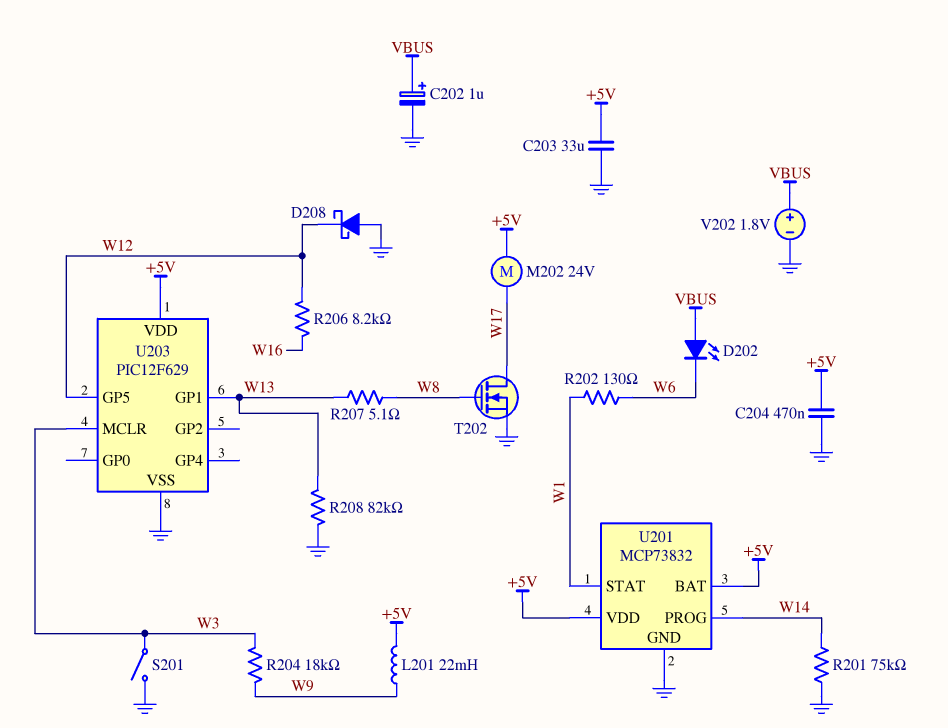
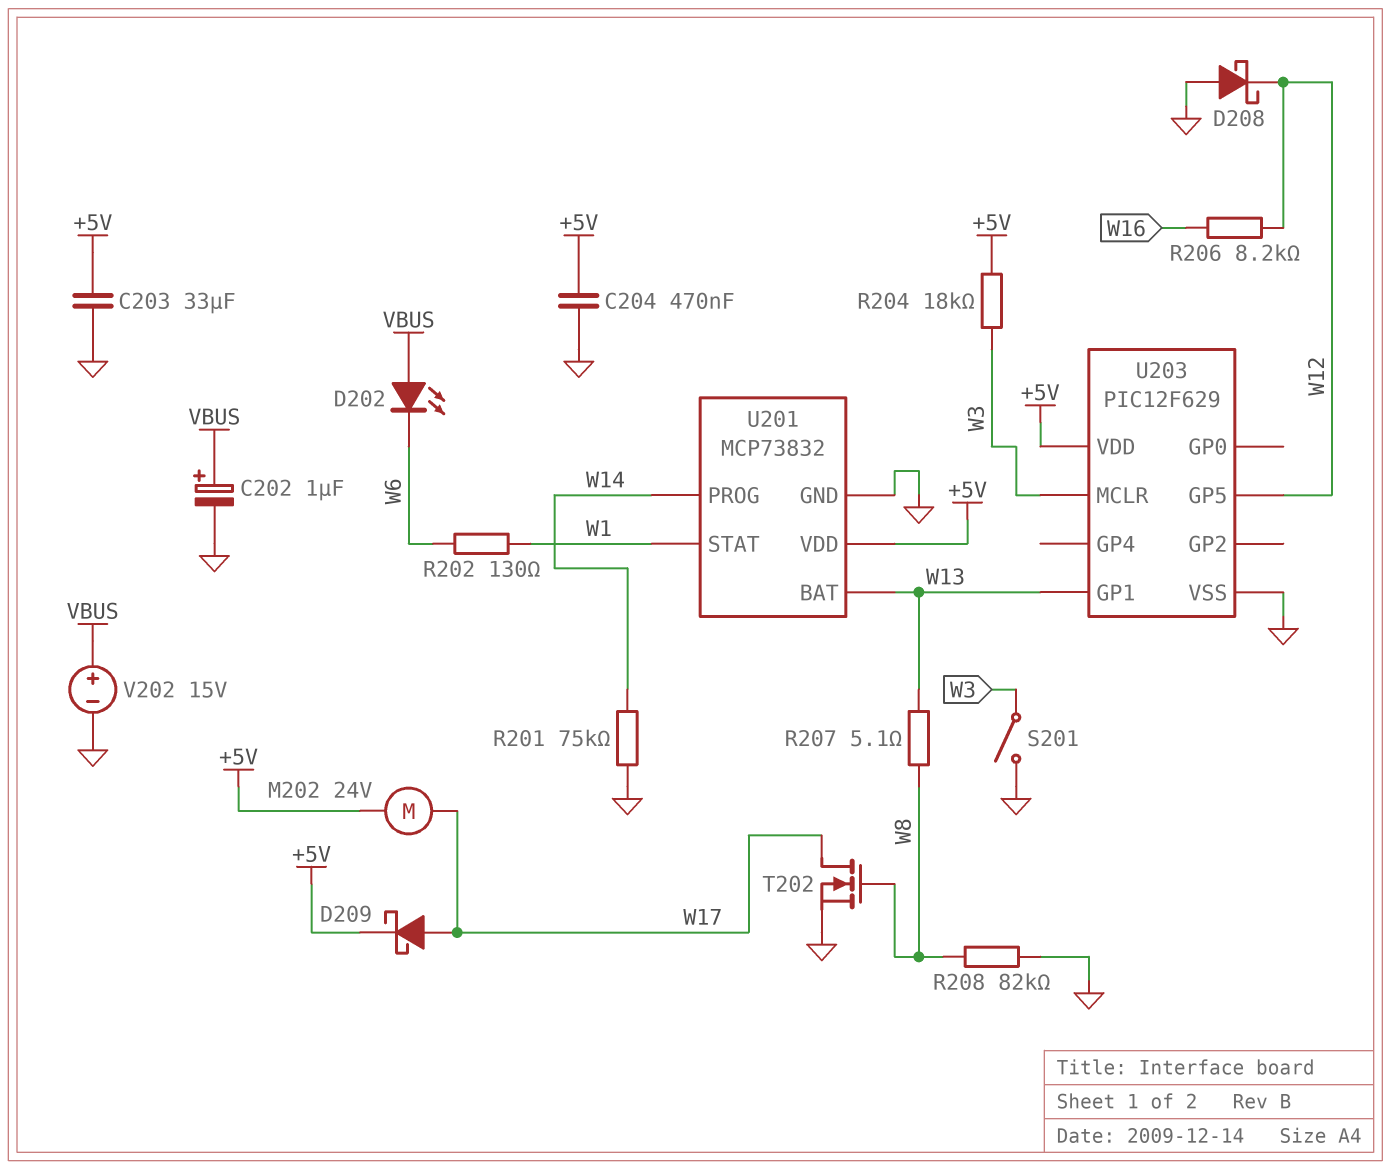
D209: none -> schottky (A W17, K +5V)
L201: 22mH (+5V, W9) -> none
R204: 18k (W3, W9) -> 18k (+5V, W3)
R208: 82k (GND, W13) -> 82k (GND, W8)
U201 pin BAT: +5V -> W13
V202: 1.8V (plus VBUS, minus GND) -> 15V (plus VBUS, minus GND)

